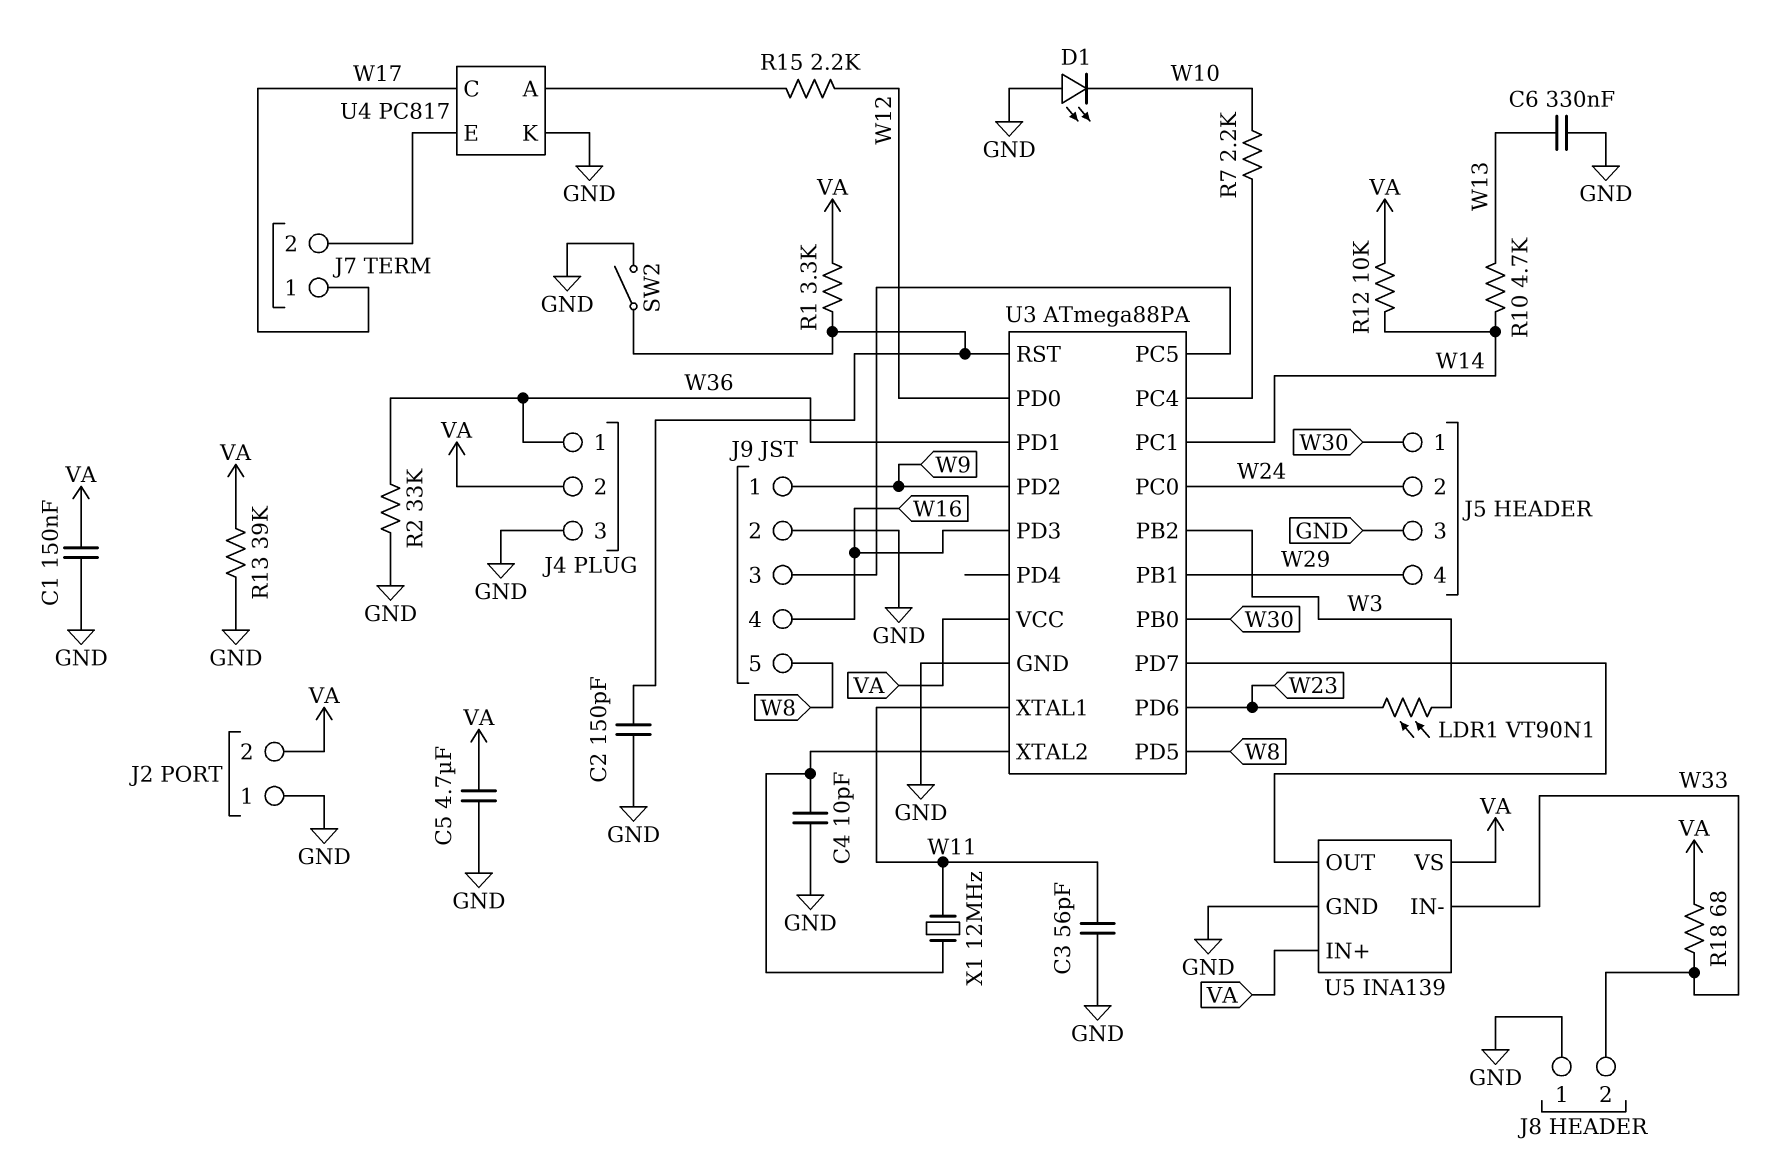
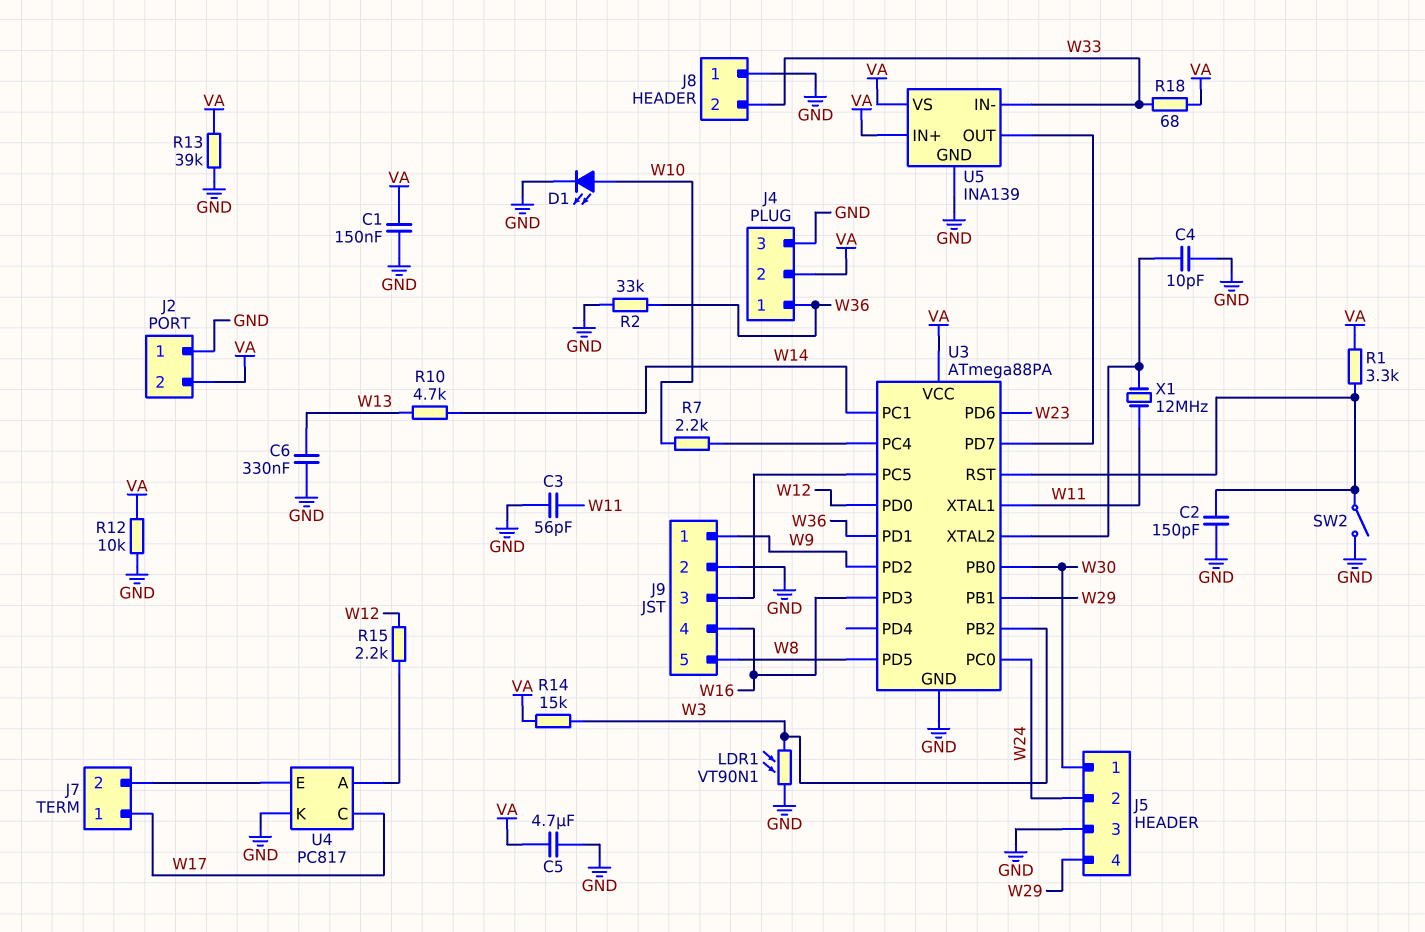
D1: LED (A GND, K W10) -> LED (A W10, K GND)
LDR1: VT90N1 (W3, W23) -> VT90N1 (GND, W3)
R12: 10k (VA, W14) -> 10k (GND, VA)
R14: none -> 15k (VA, W3)

